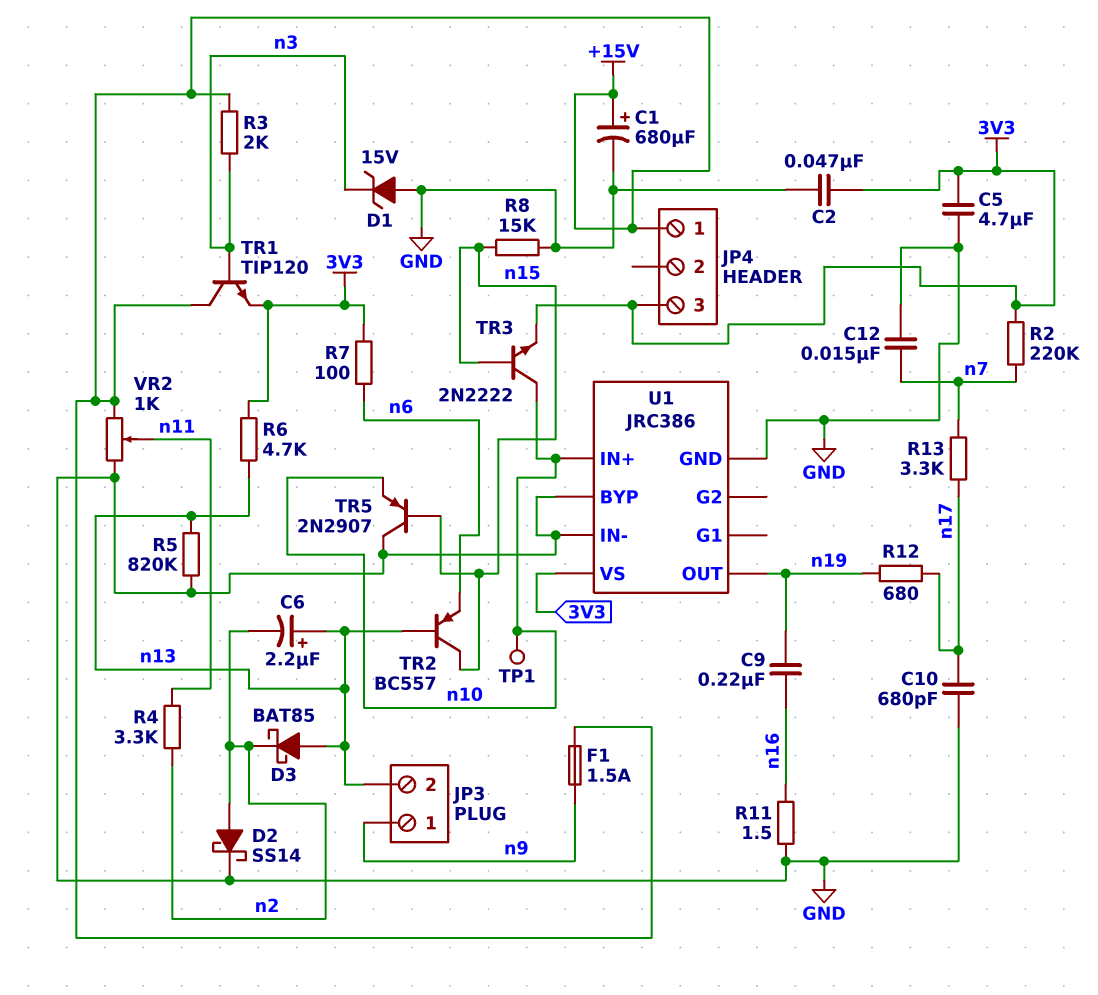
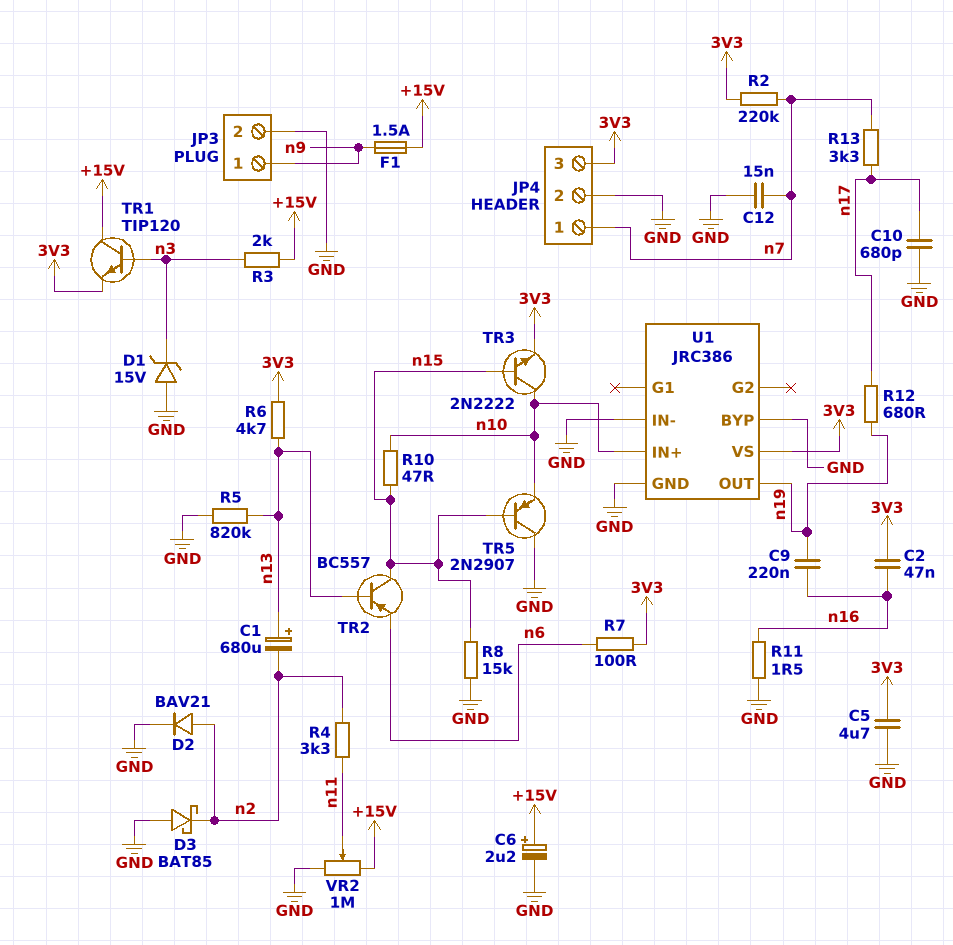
C1: 680uF (plus +15V, minus GND) -> 680uF (plus n13, minus n2)
C2: 47nF (3V3, GND) -> 47nF (3V3, n16)
C6: 2.2uF (plus n13, minus n2) -> 2.2uF (plus +15V, minus GND)
D2: schottky SS14 (A n2, K GND) -> diode BAV21 (A n2, K GND)
D3: schottky BAT85 (A n13, K n2) -> schottky BAT85 (A GND, K n2)
JP3 pin 2: n13 -> GND
JP4 pin 1: +15V -> n7
JP4 pin 2: none -> GND
R10: none -> 47 (n10, n15)
TP1: test point (n10) -> none
VR2: 1k (+15V, GND, wiper n11) -> 1M (+15V, GND, wiper n11)

